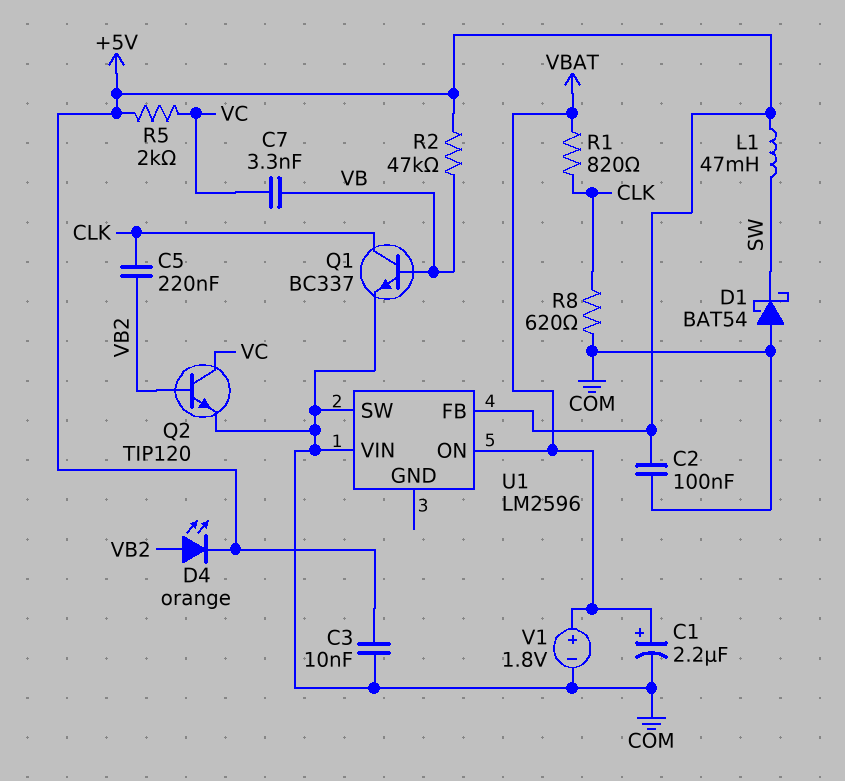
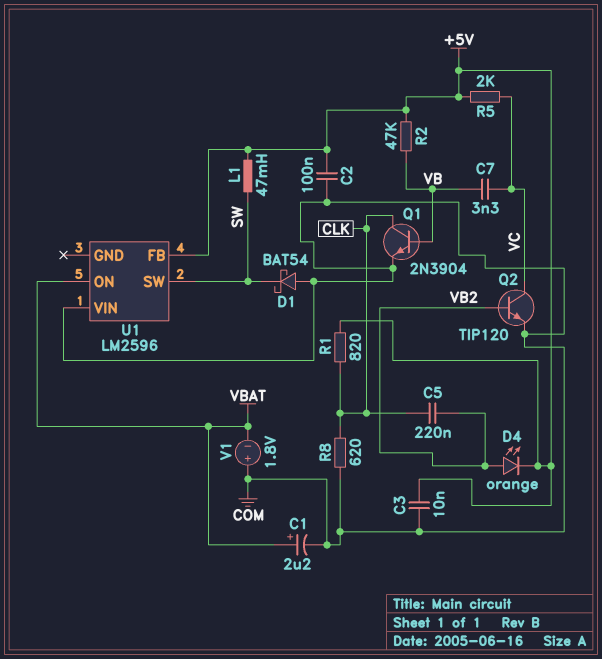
Q1: NPN BC337 (B VB, C CLK, E COM) -> NPN 2N3904 (B VB, C CLK, E COM)
R1: 820 (CLK, VBAT) -> 820 (+5V, CLK)
U1 pin SW: COM -> SW
V1: 1.8V (plus VBAT, minus COM) -> 1.8V (plus COM, minus VBAT)

